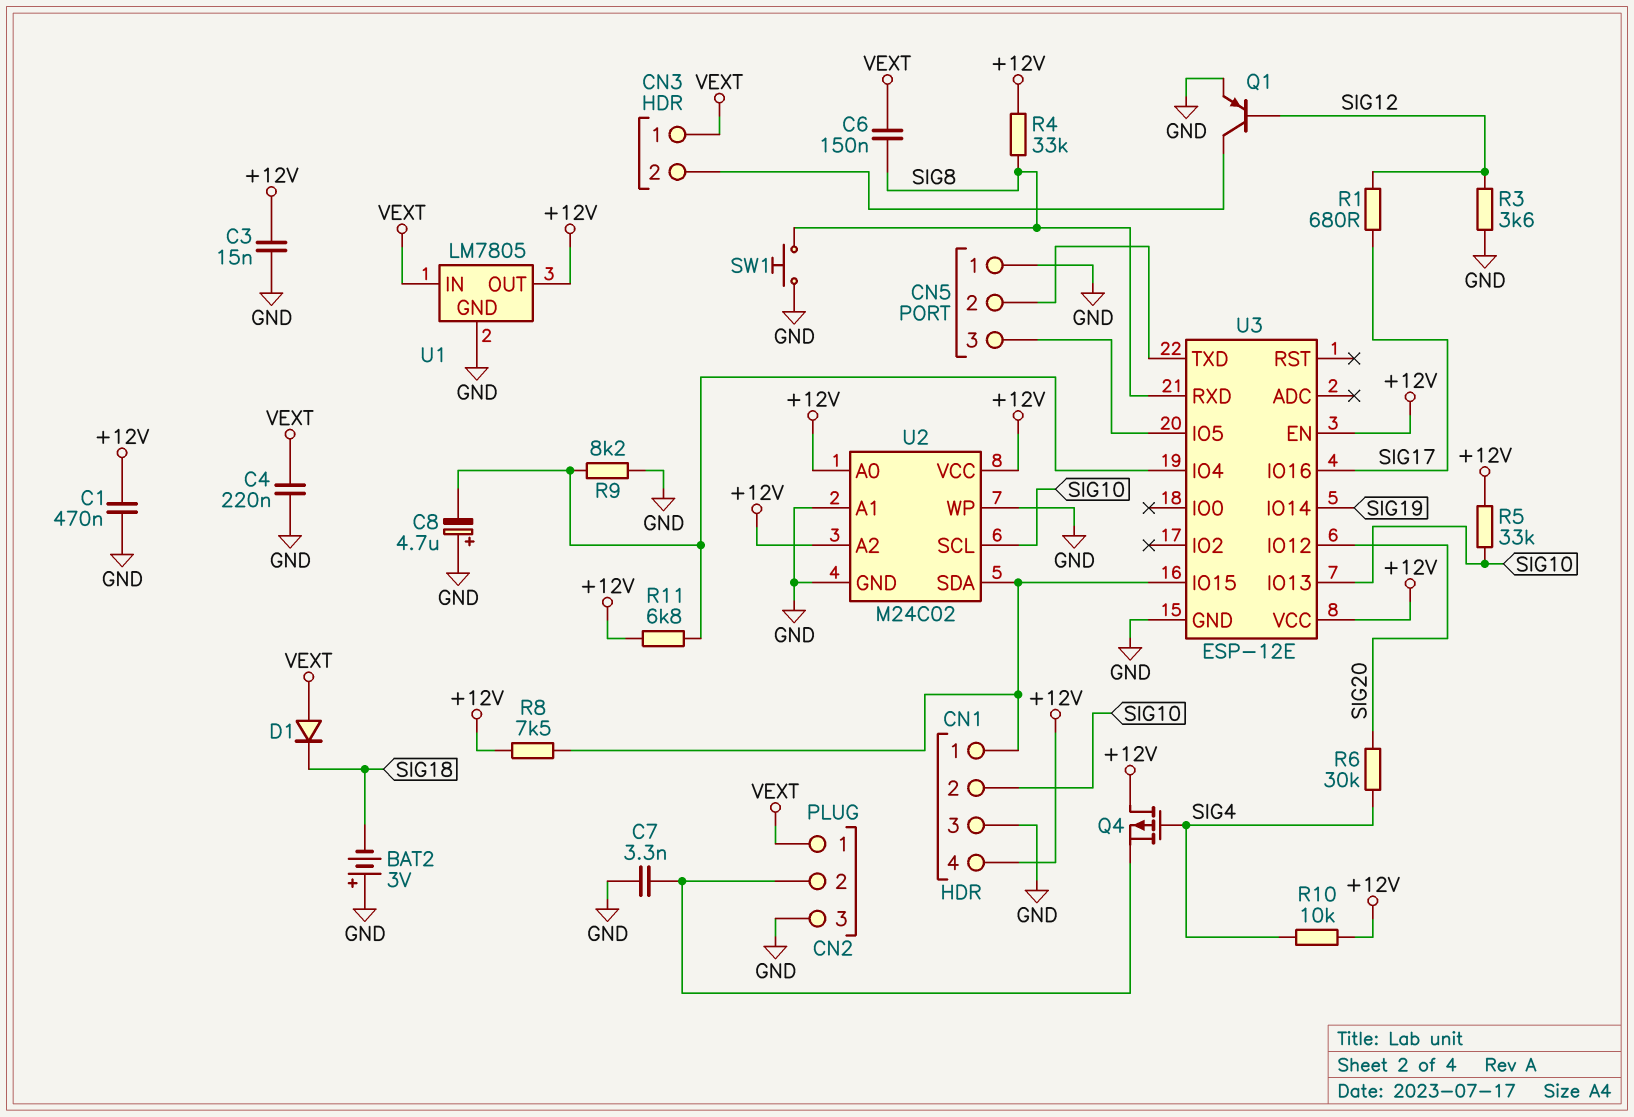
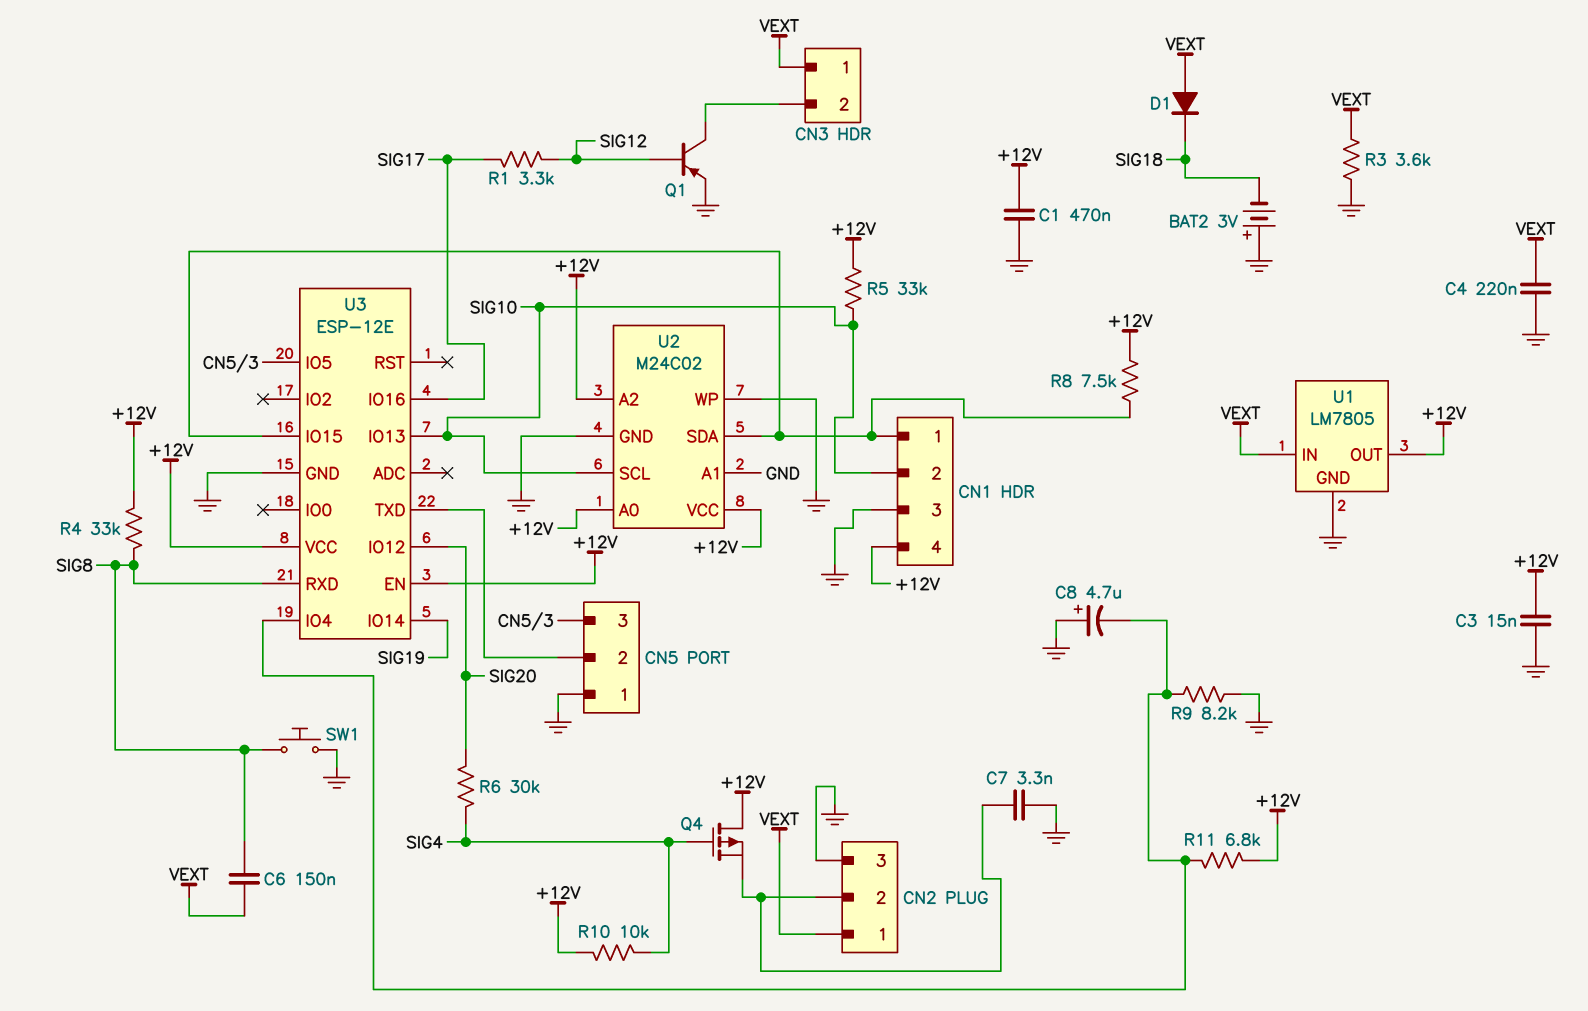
R1: 680 (SIG12, SIG17) -> 3.3k (SIG12, SIG17)
R3: 3.6k (GND, SIG12) -> 3.6k (GND, VEXT)

